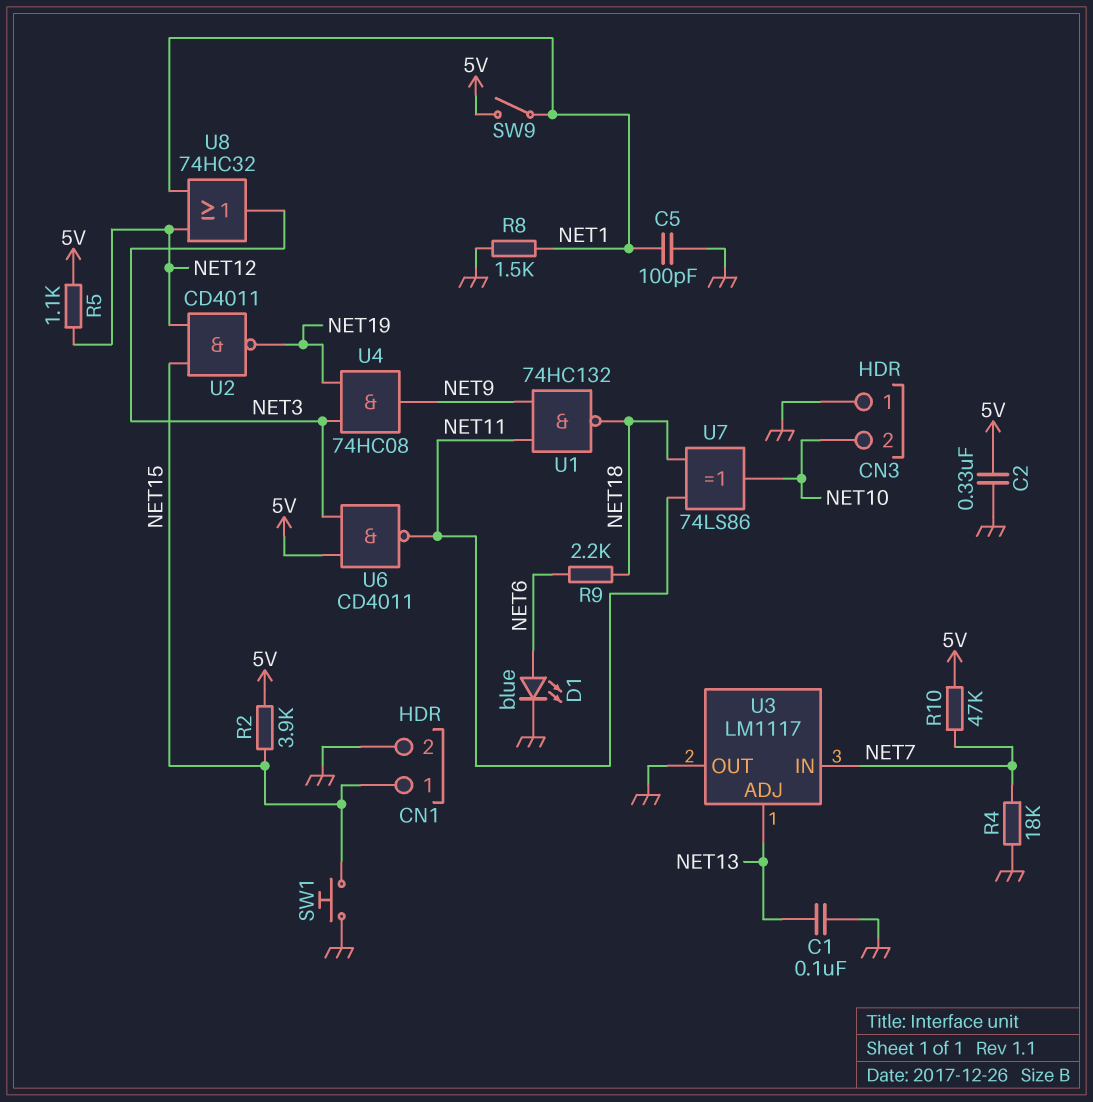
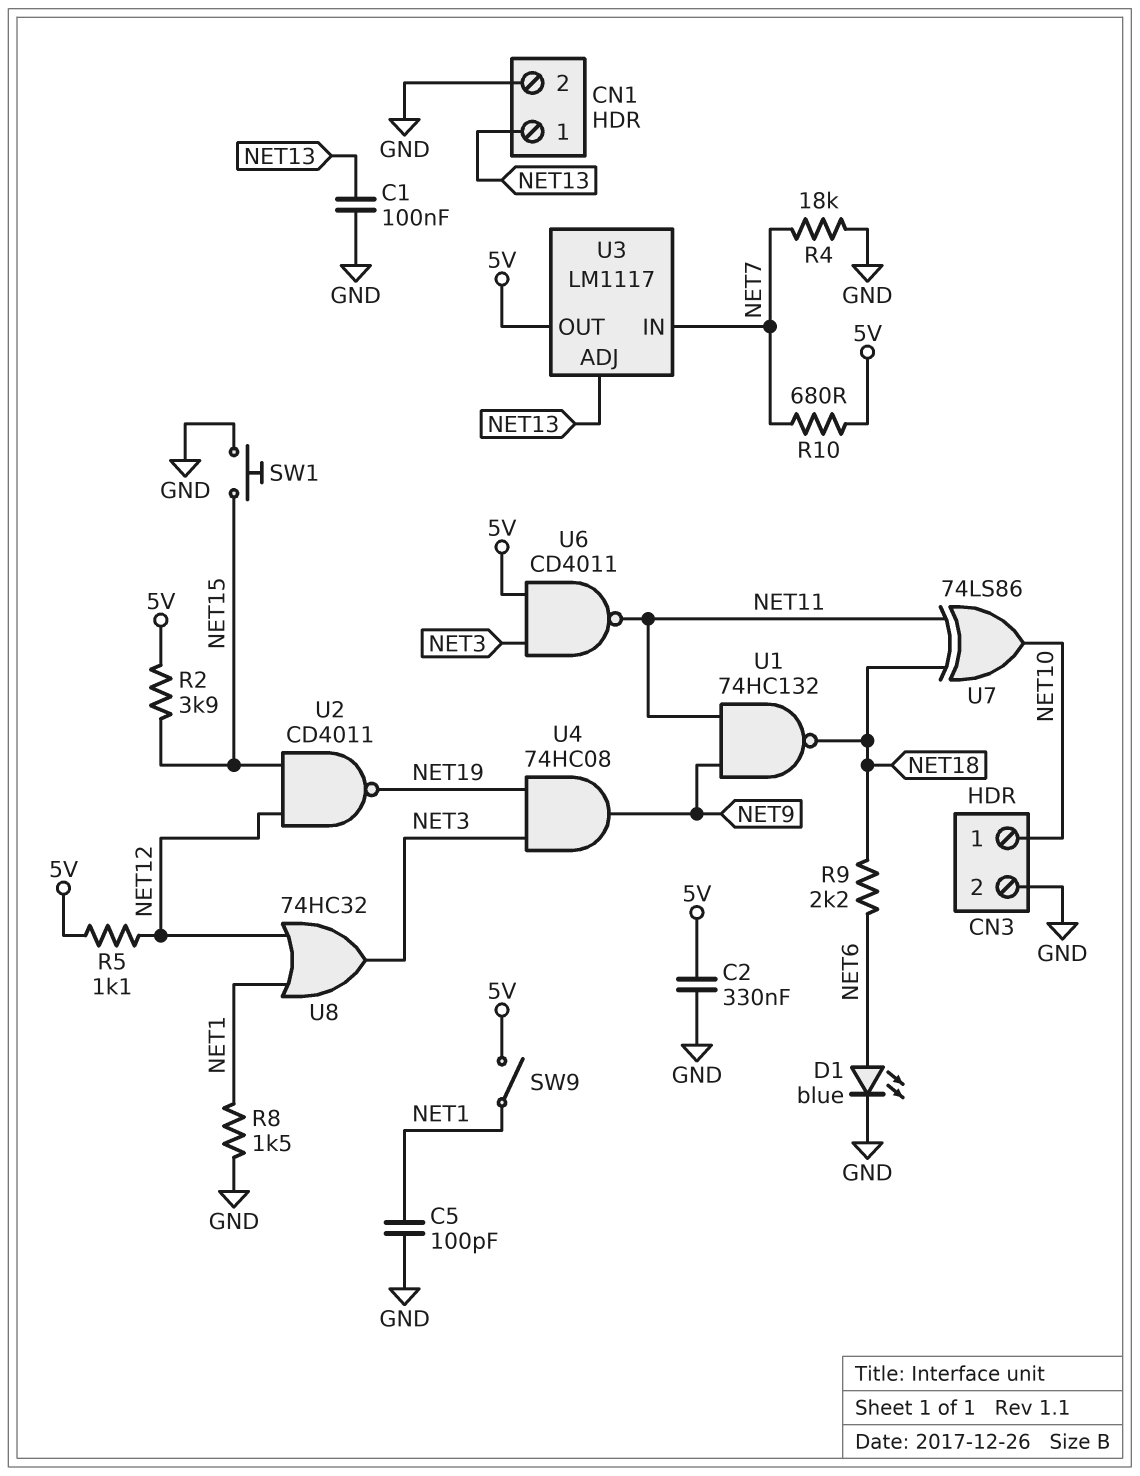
CN1 pin 1: NET15 -> NET13
CN3 pin 1: GND -> NET10
CN3 pin 2: NET10 -> GND
R10: 47k (5V, NET7) -> 680 (5V, NET7)
U3 pin OUT: GND -> 5V

